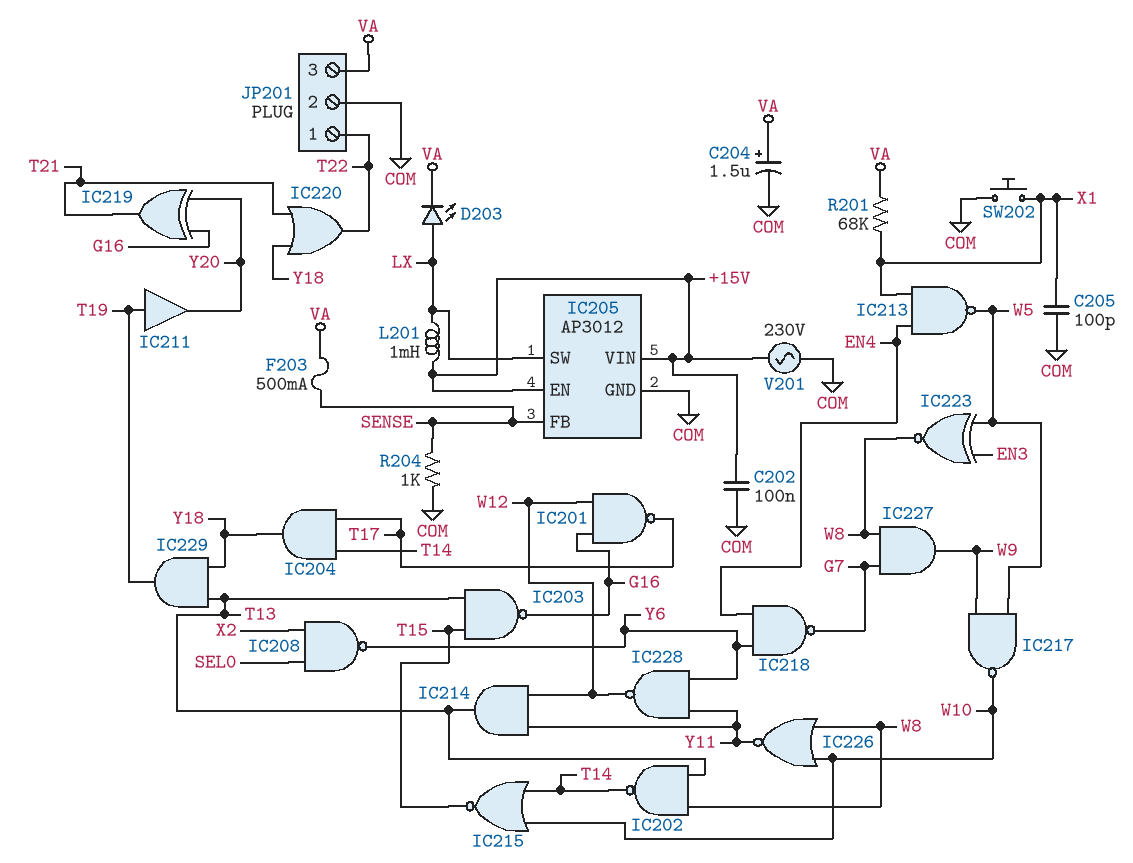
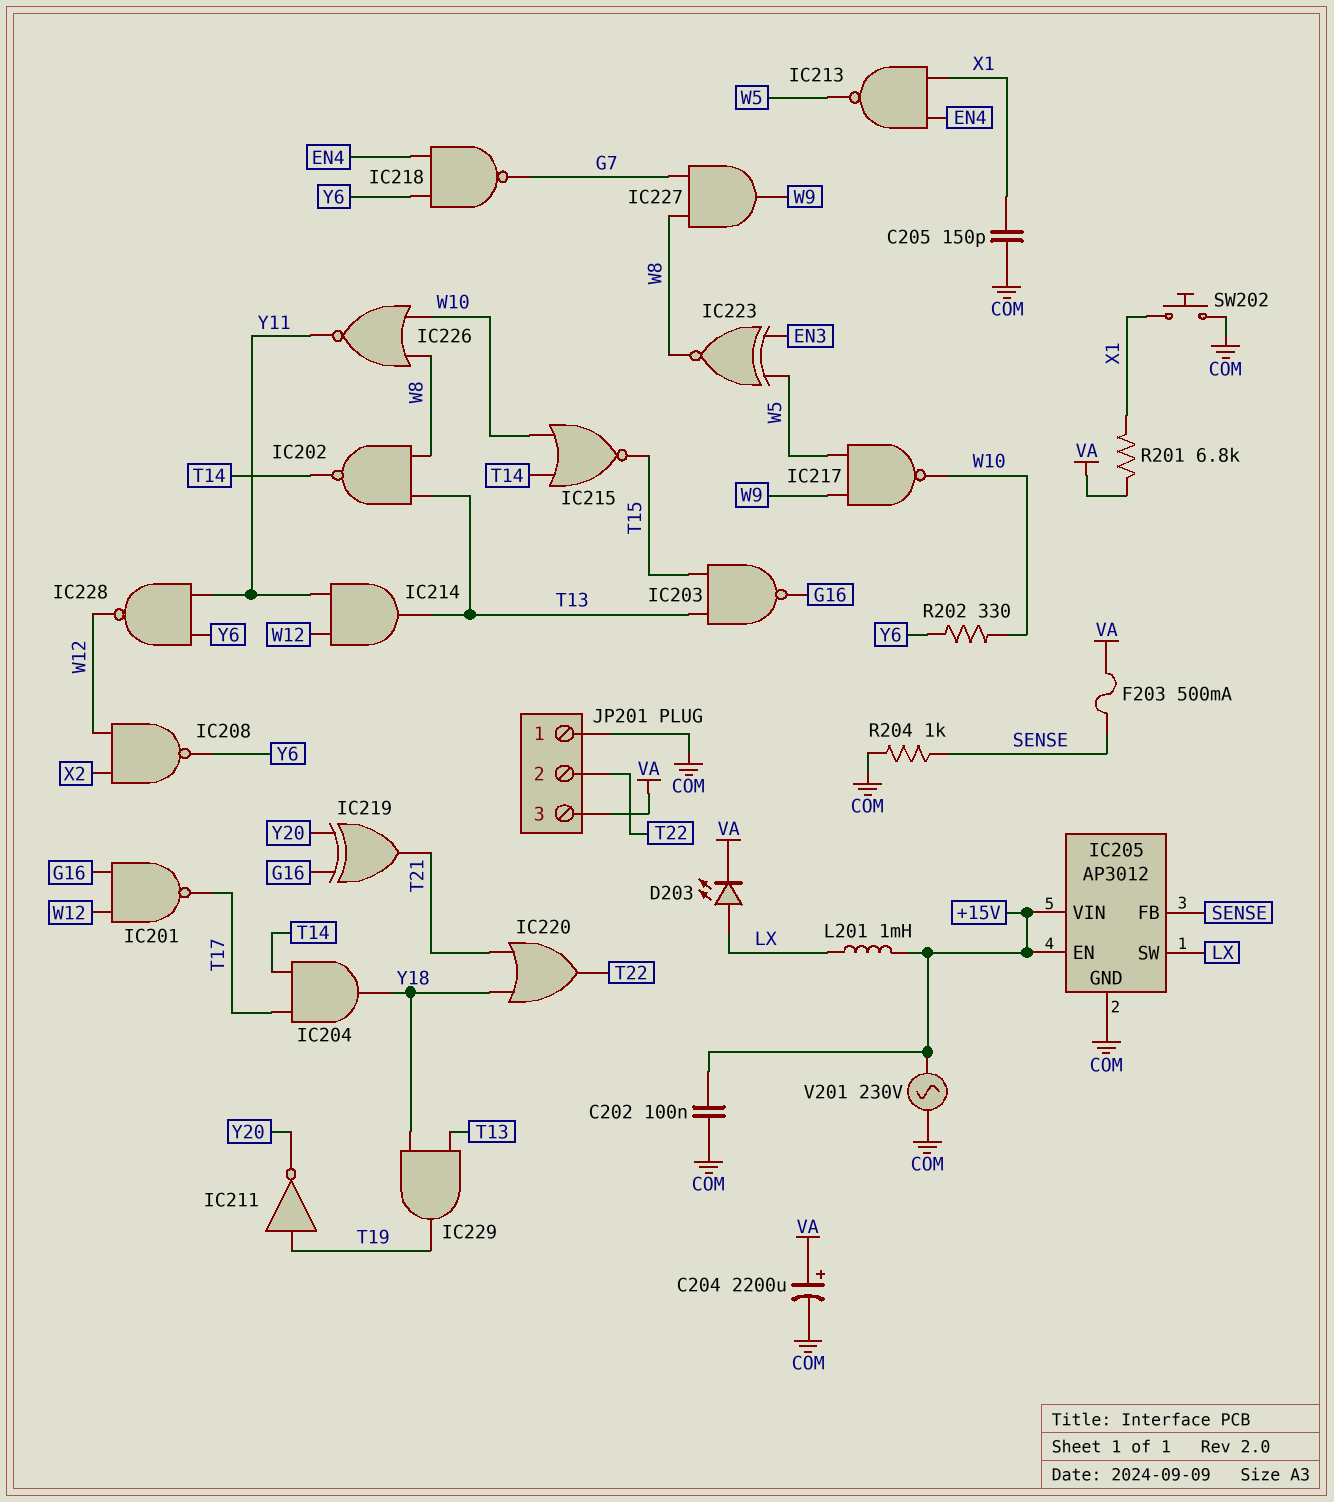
C204: 1.5uF (plus VA, minus COM) -> 2200uF (plus VA, minus COM)
C205: 100pF (COM, X1) -> 150pF (COM, X1)
IC208: NAND (in SEL0, in X2, out Y6) -> NAND (in W12, in X2, out Y6)
IC211: buffer (in T19, out Y20) -> NOT (in T19, out Y20)
JP201 pin 1: T22 -> COM
JP201 pin 2: COM -> T22
R201: 68k (VA, X1) -> 6.8k (VA, X1)
R202: none -> 330 (W10, Y6)

